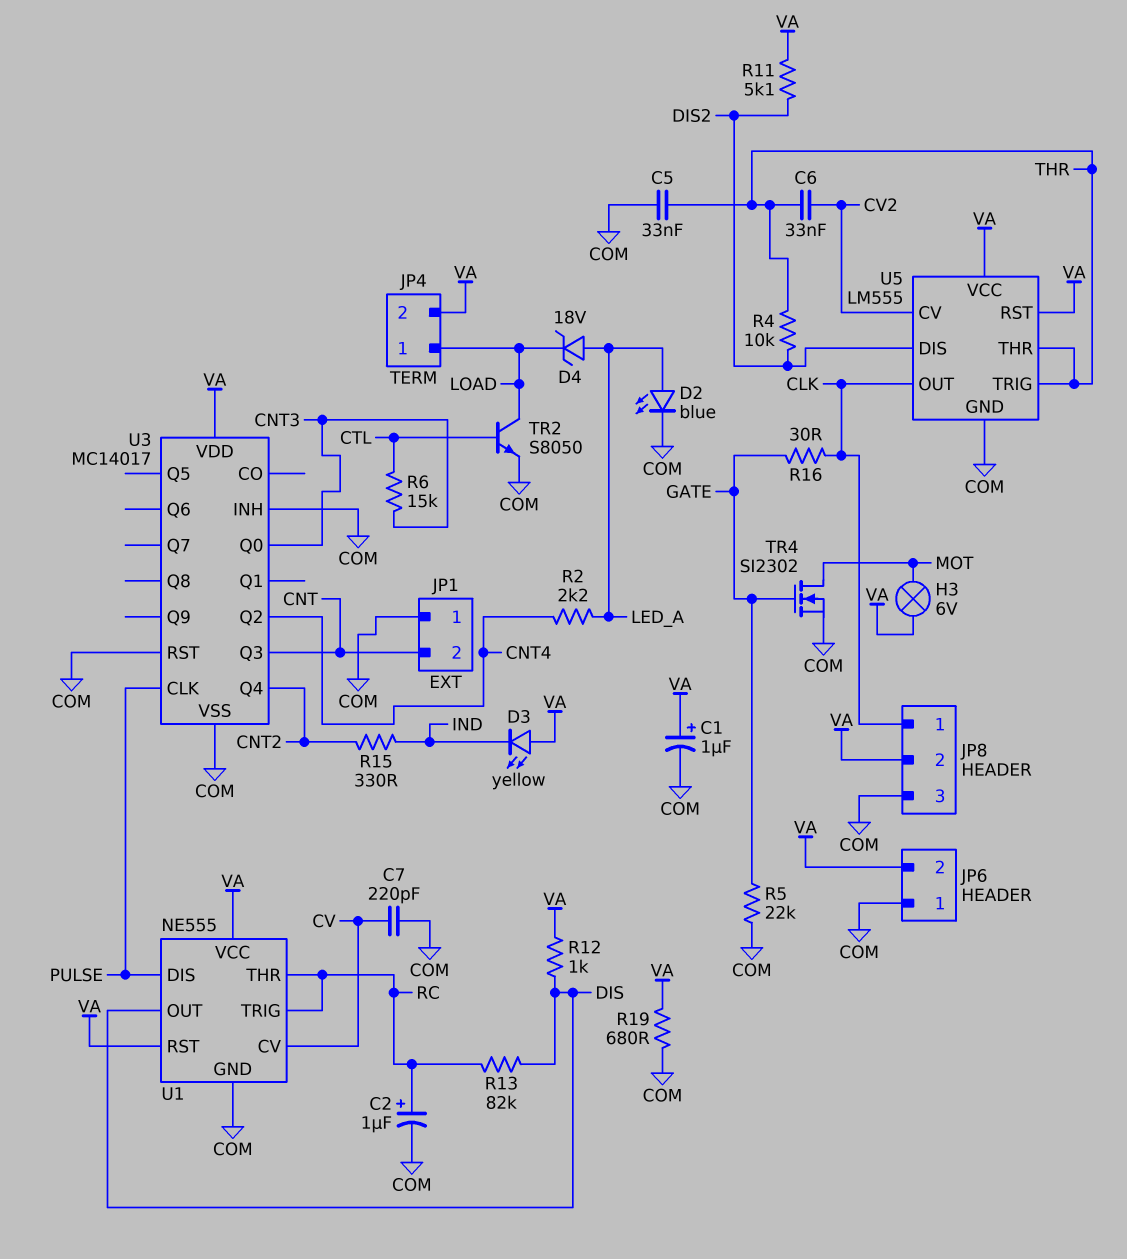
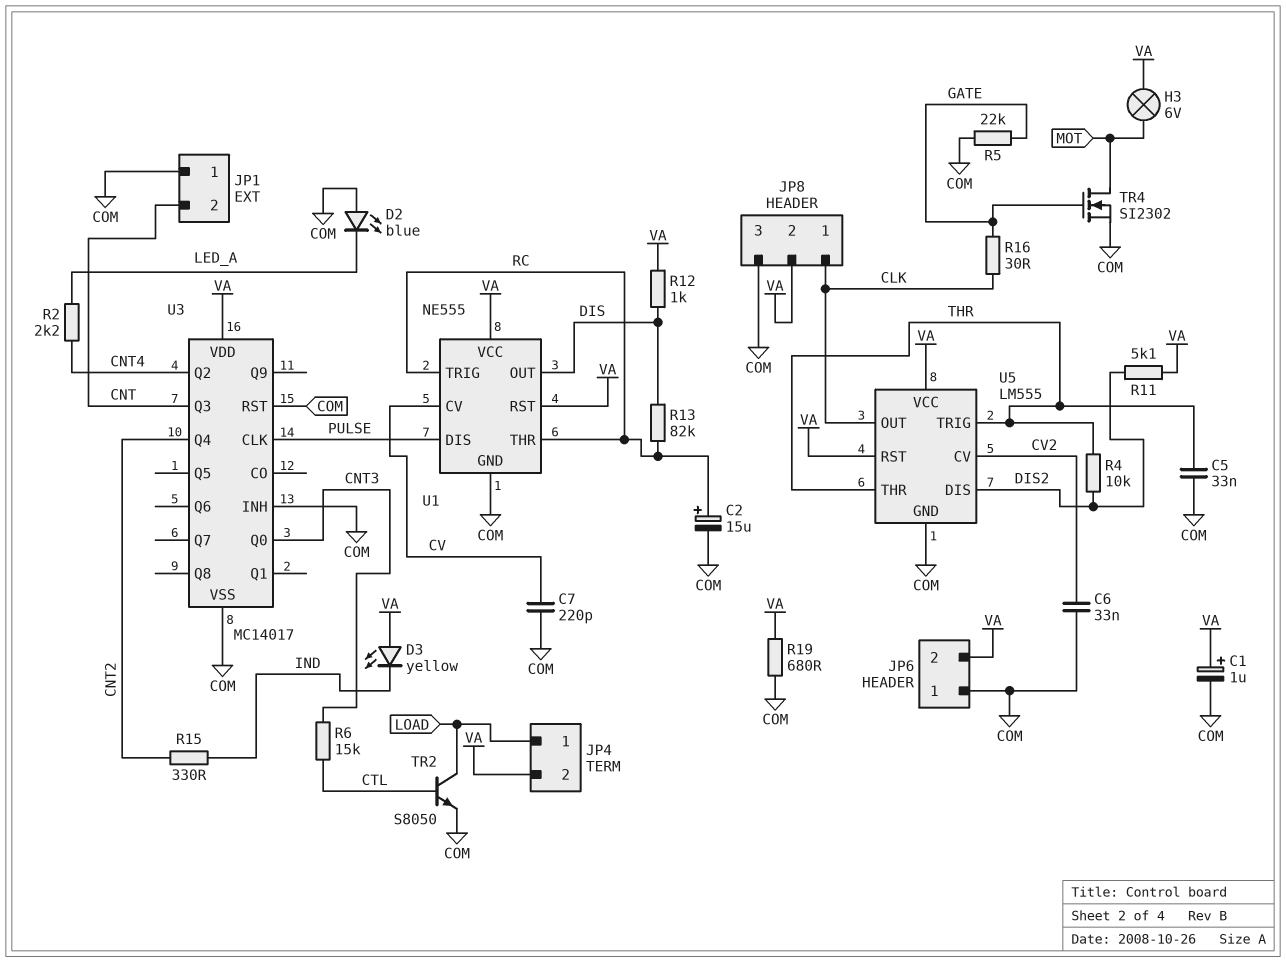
C2: 1uF (plus RC, minus COM) -> 15uF (plus RC, minus COM)
C6: 33nF (CV2, THR) -> 33nF (COM, CV2)
D2: LED blue (A LED_A, K COM) -> LED blue (A COM, K LED_A)
D4: zener 18V (A LED_A, K LOAD) -> none

